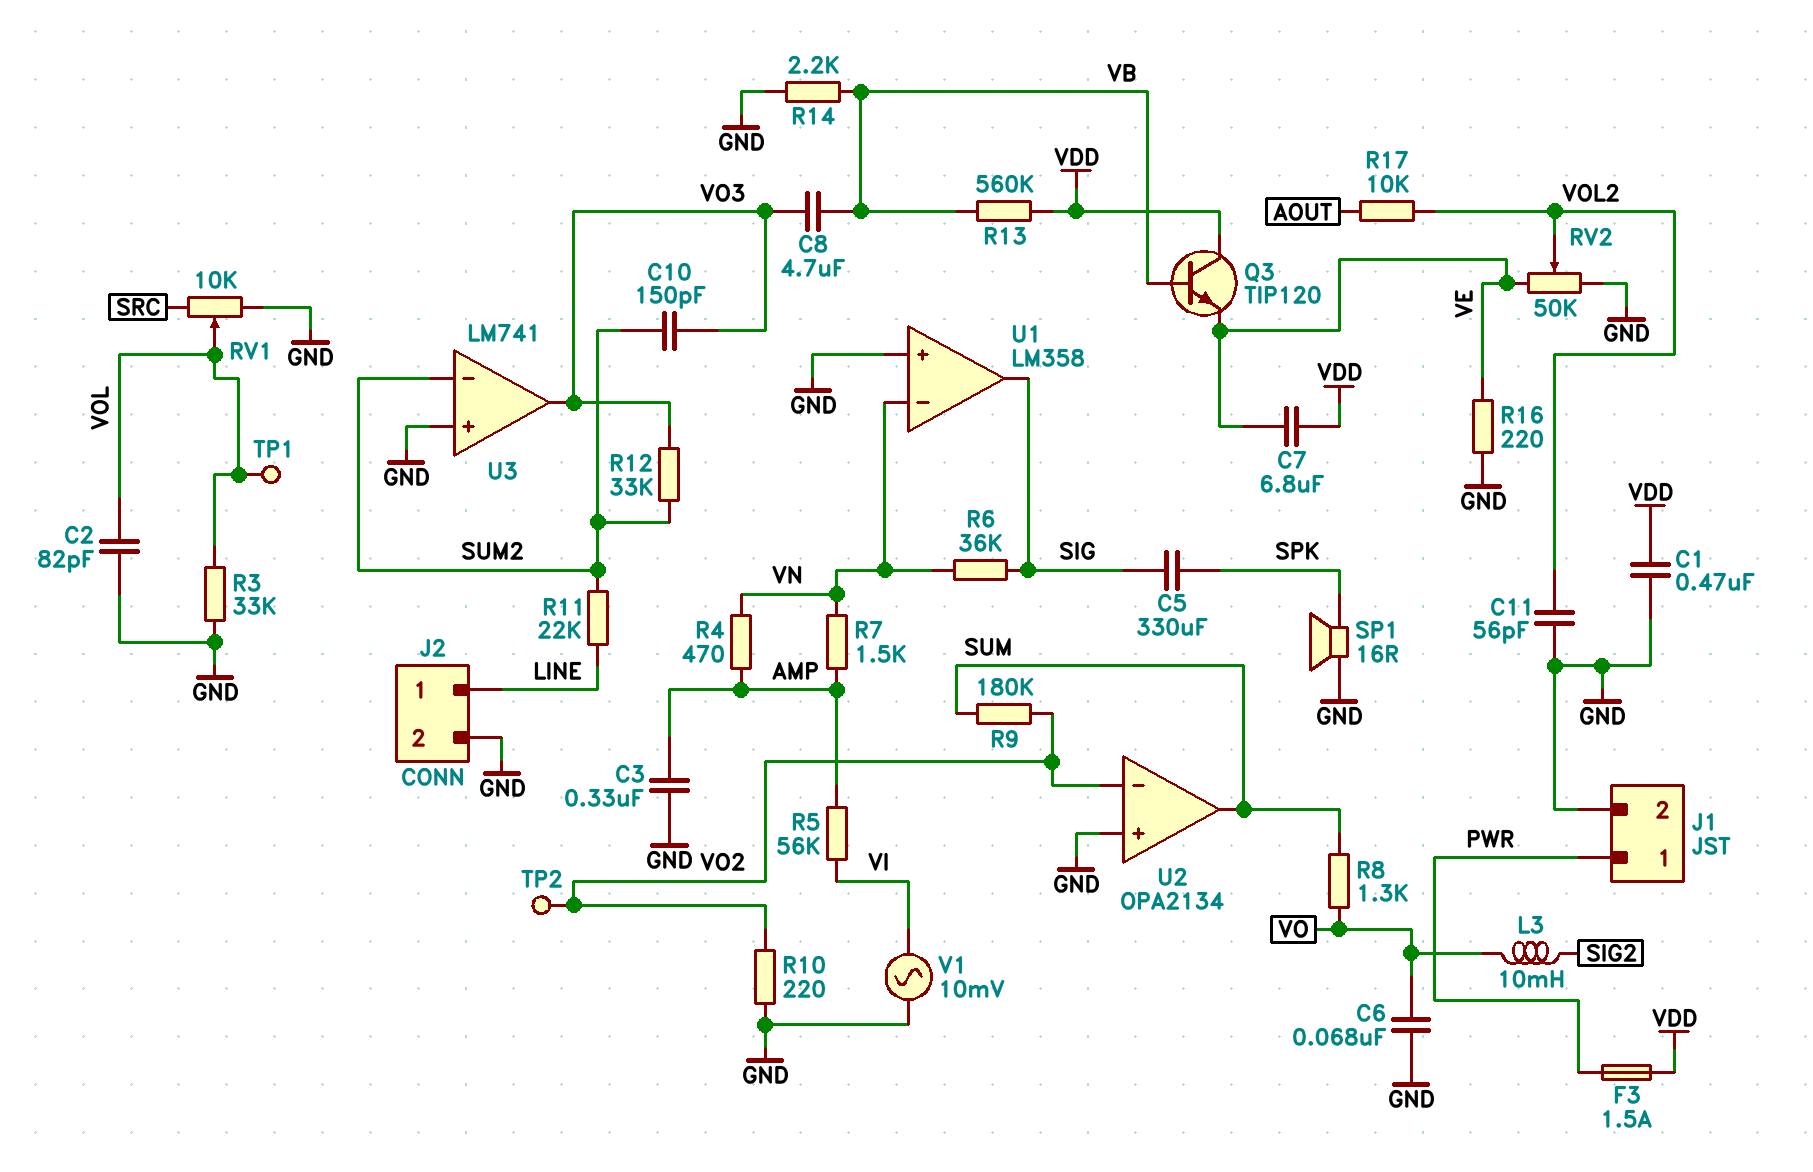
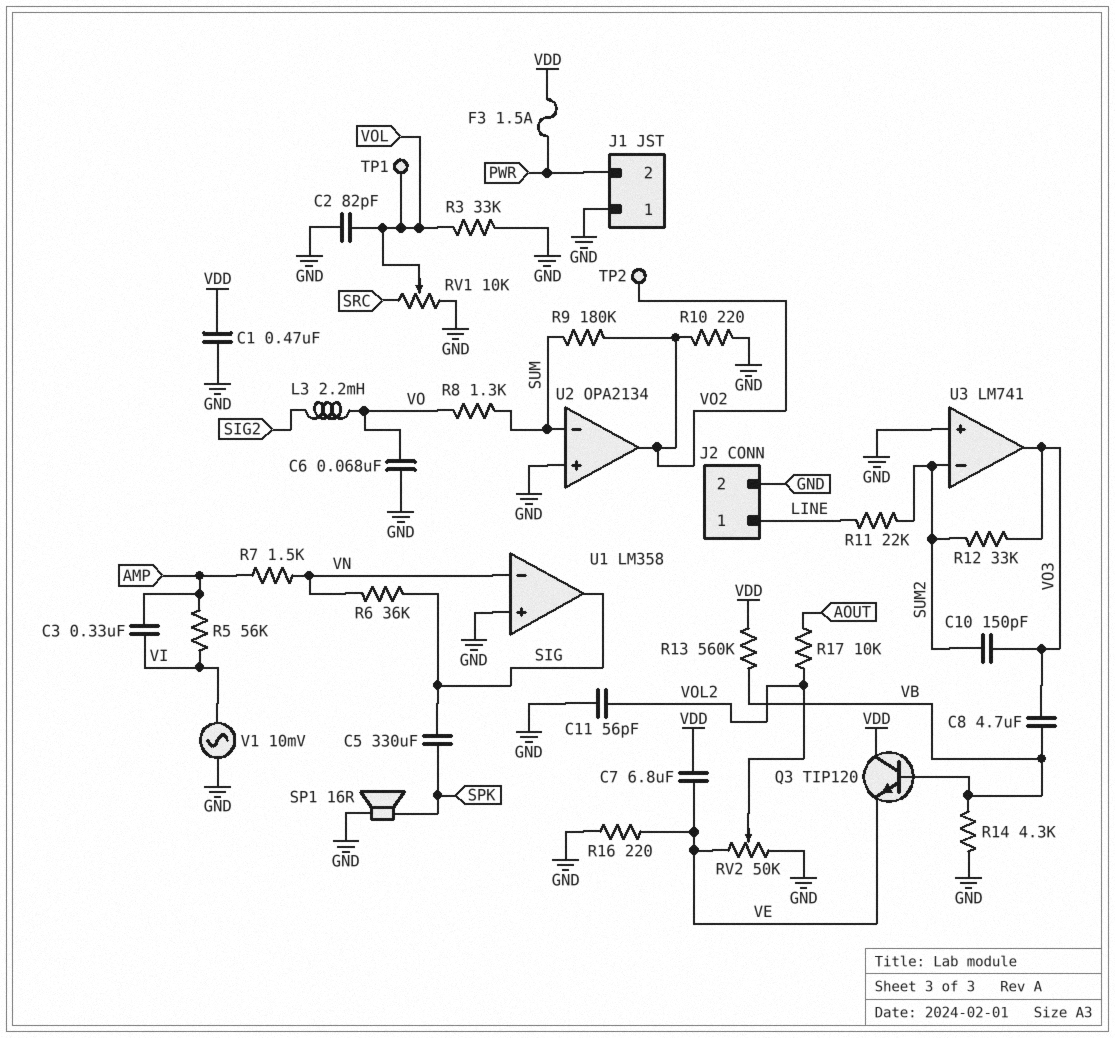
C3: 330nF (AMP, GND) -> 330nF (AMP, VI)
J1 pin 1: PWR -> GND
J1 pin 2: GND -> PWR
L3: 10mH (SIG2, VO) -> 2.2mH (SIG2, VO)
R4: 470 (AMP, VN) -> none
R14: 2.2k (GND, VB) -> 4.3k (GND, VB)
U2 pin in-: VO2 -> SUM
U2 pin out: SUM -> VO2

